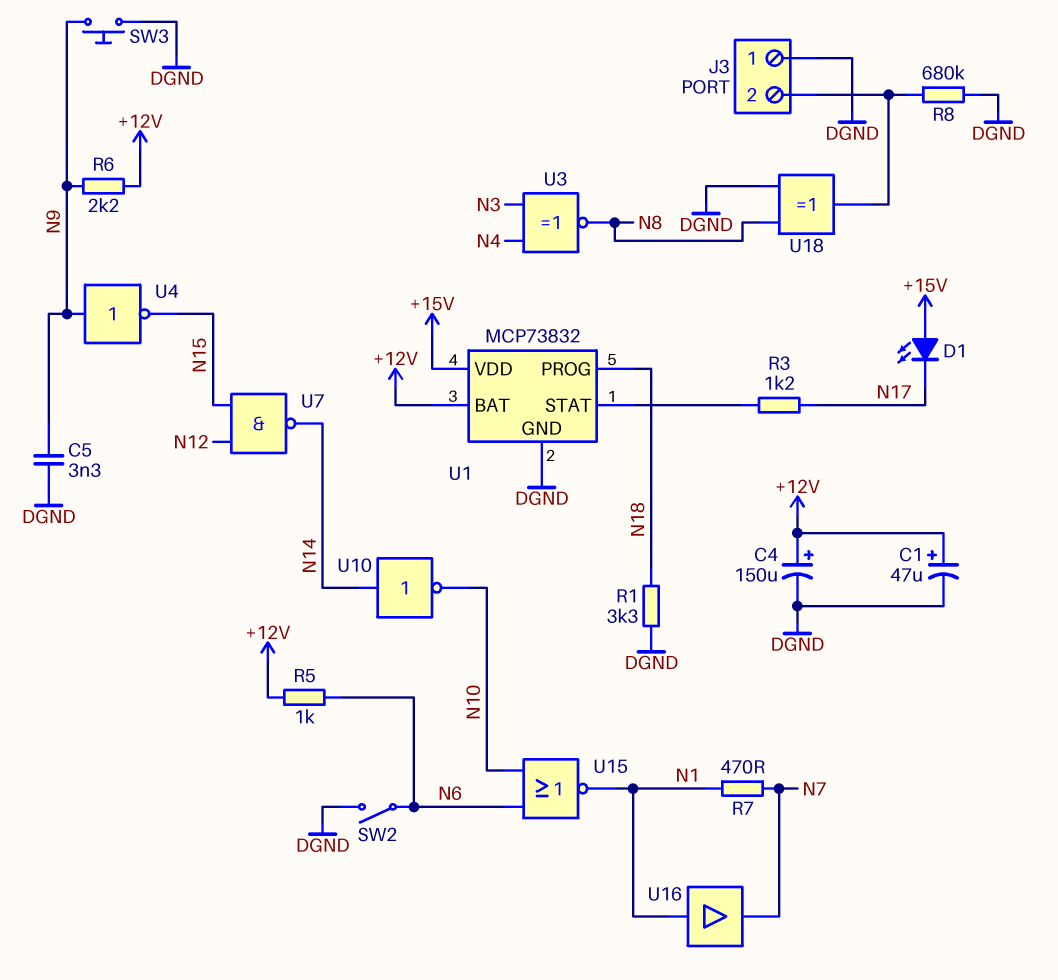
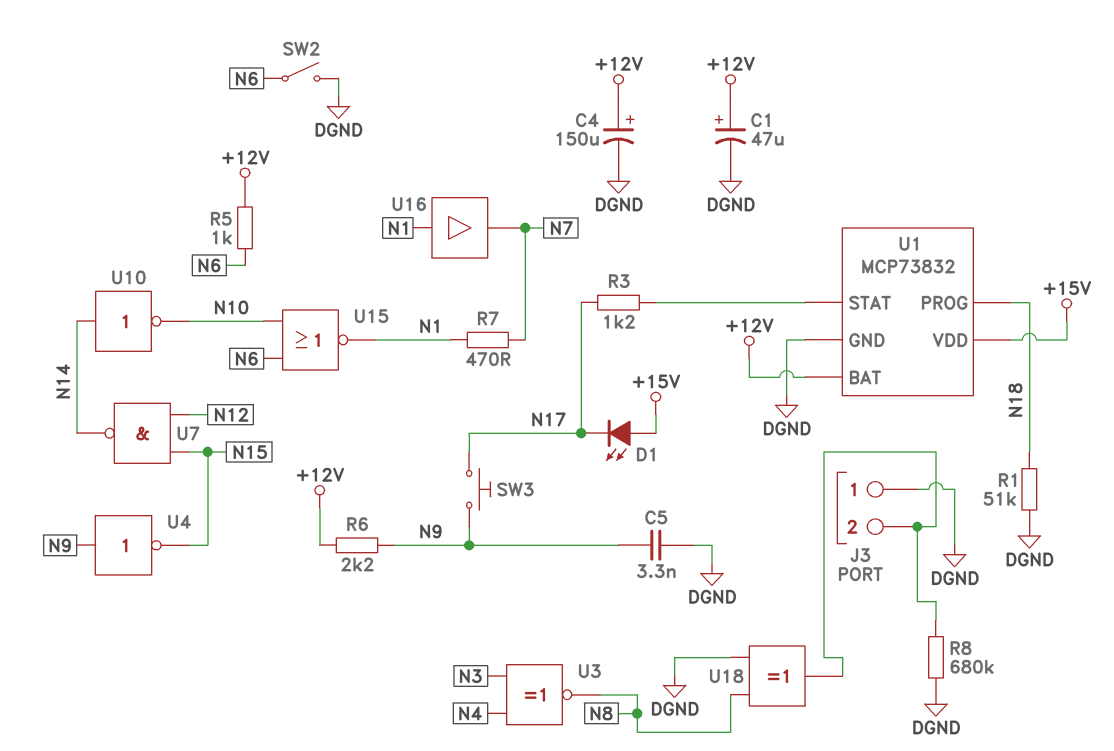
R1: 3.3k (DGND, N18) -> 51k (DGND, N18)
SW3: button (DGND, N9) -> button (N9, N17)

